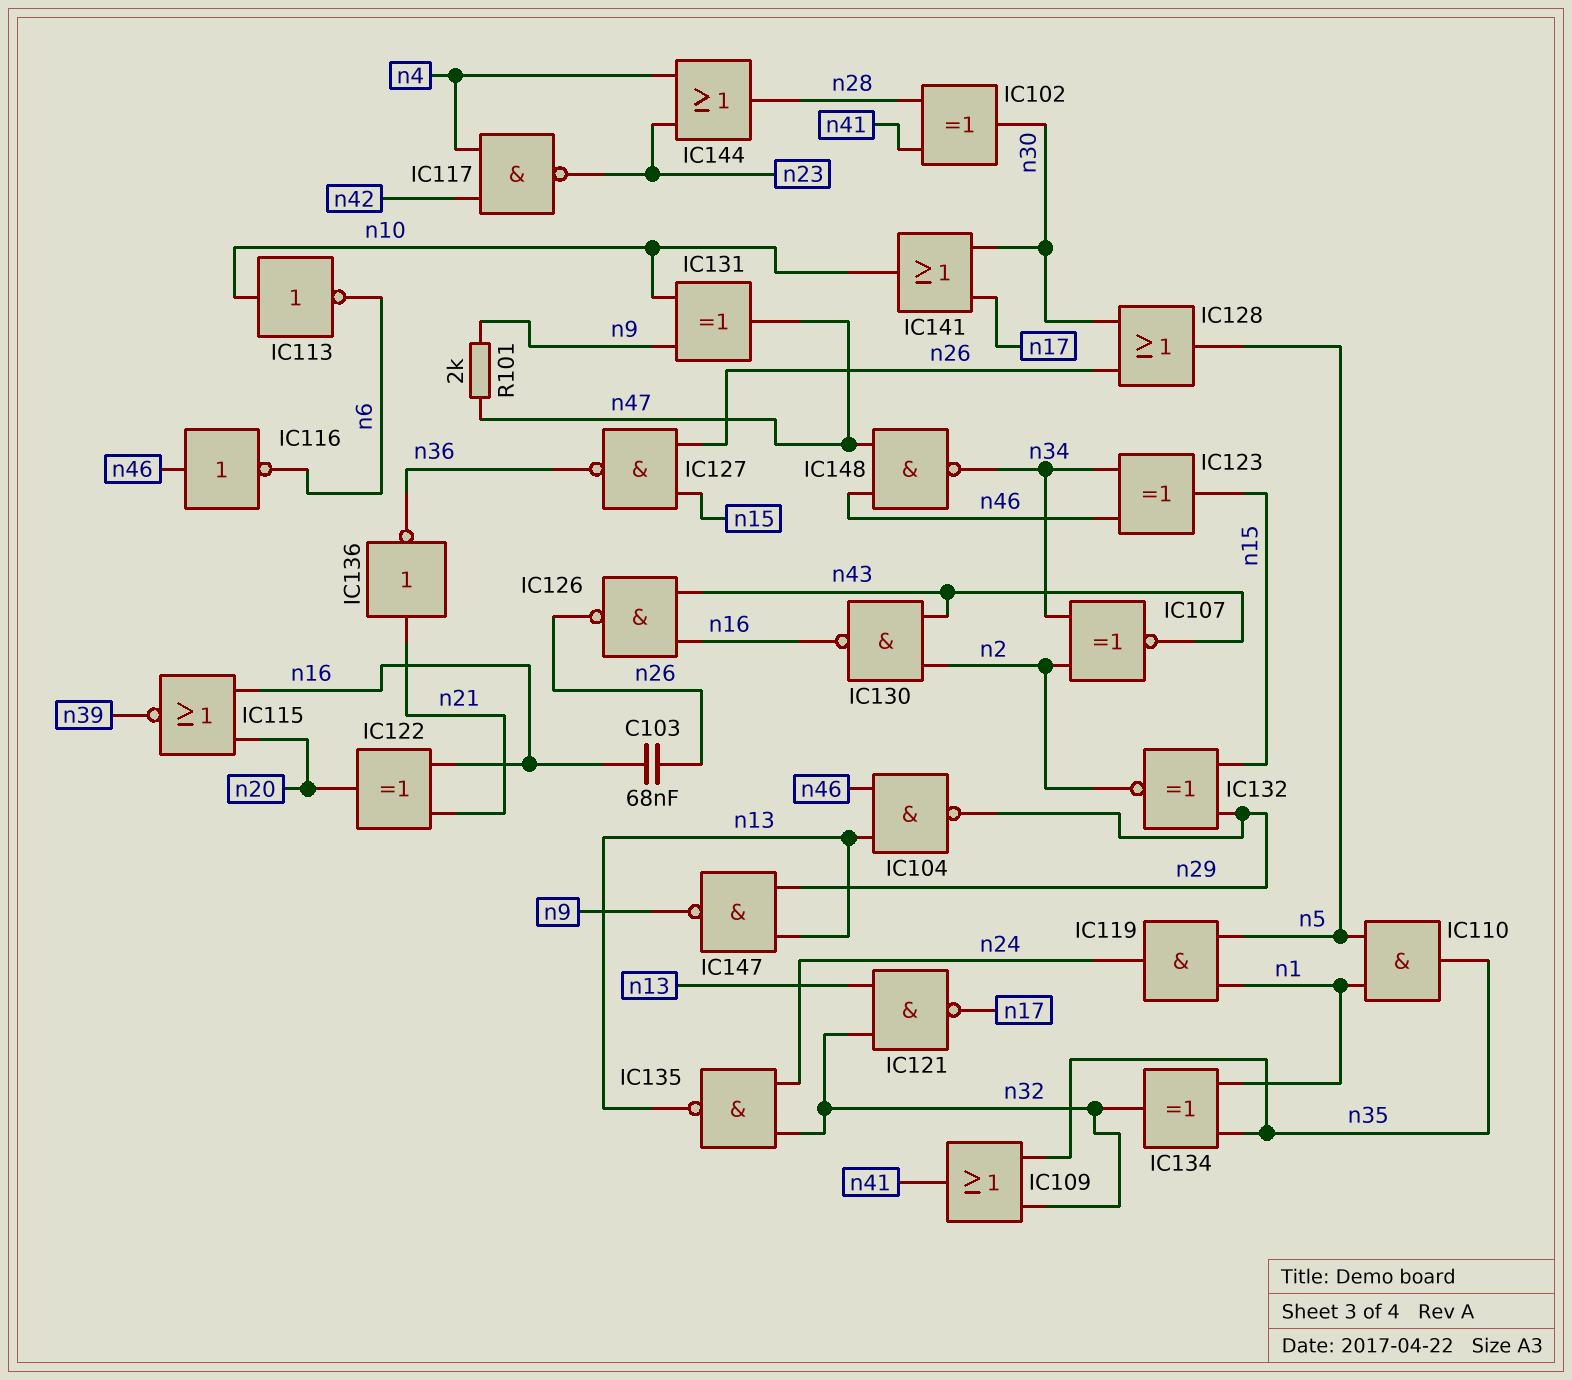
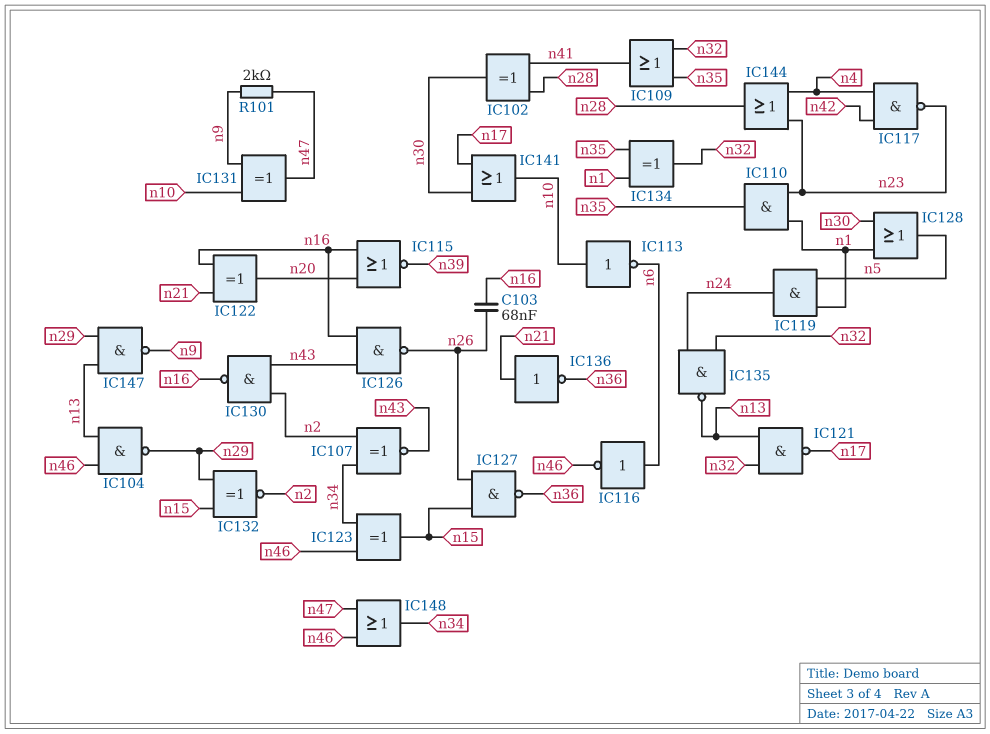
IC110: AND (in n1, in n5, out n35) -> AND (in n1, in n23, out n35)
IC116: NOT (in n46, out n6) -> NOT (in n6, out n46)
IC128: OR (in n26, in n30, out n5) -> OR (in n1, in n30, out n5)
IC148: NAND (in n46, in n47, out n34) -> OR (in n46, in n47, out n34)

